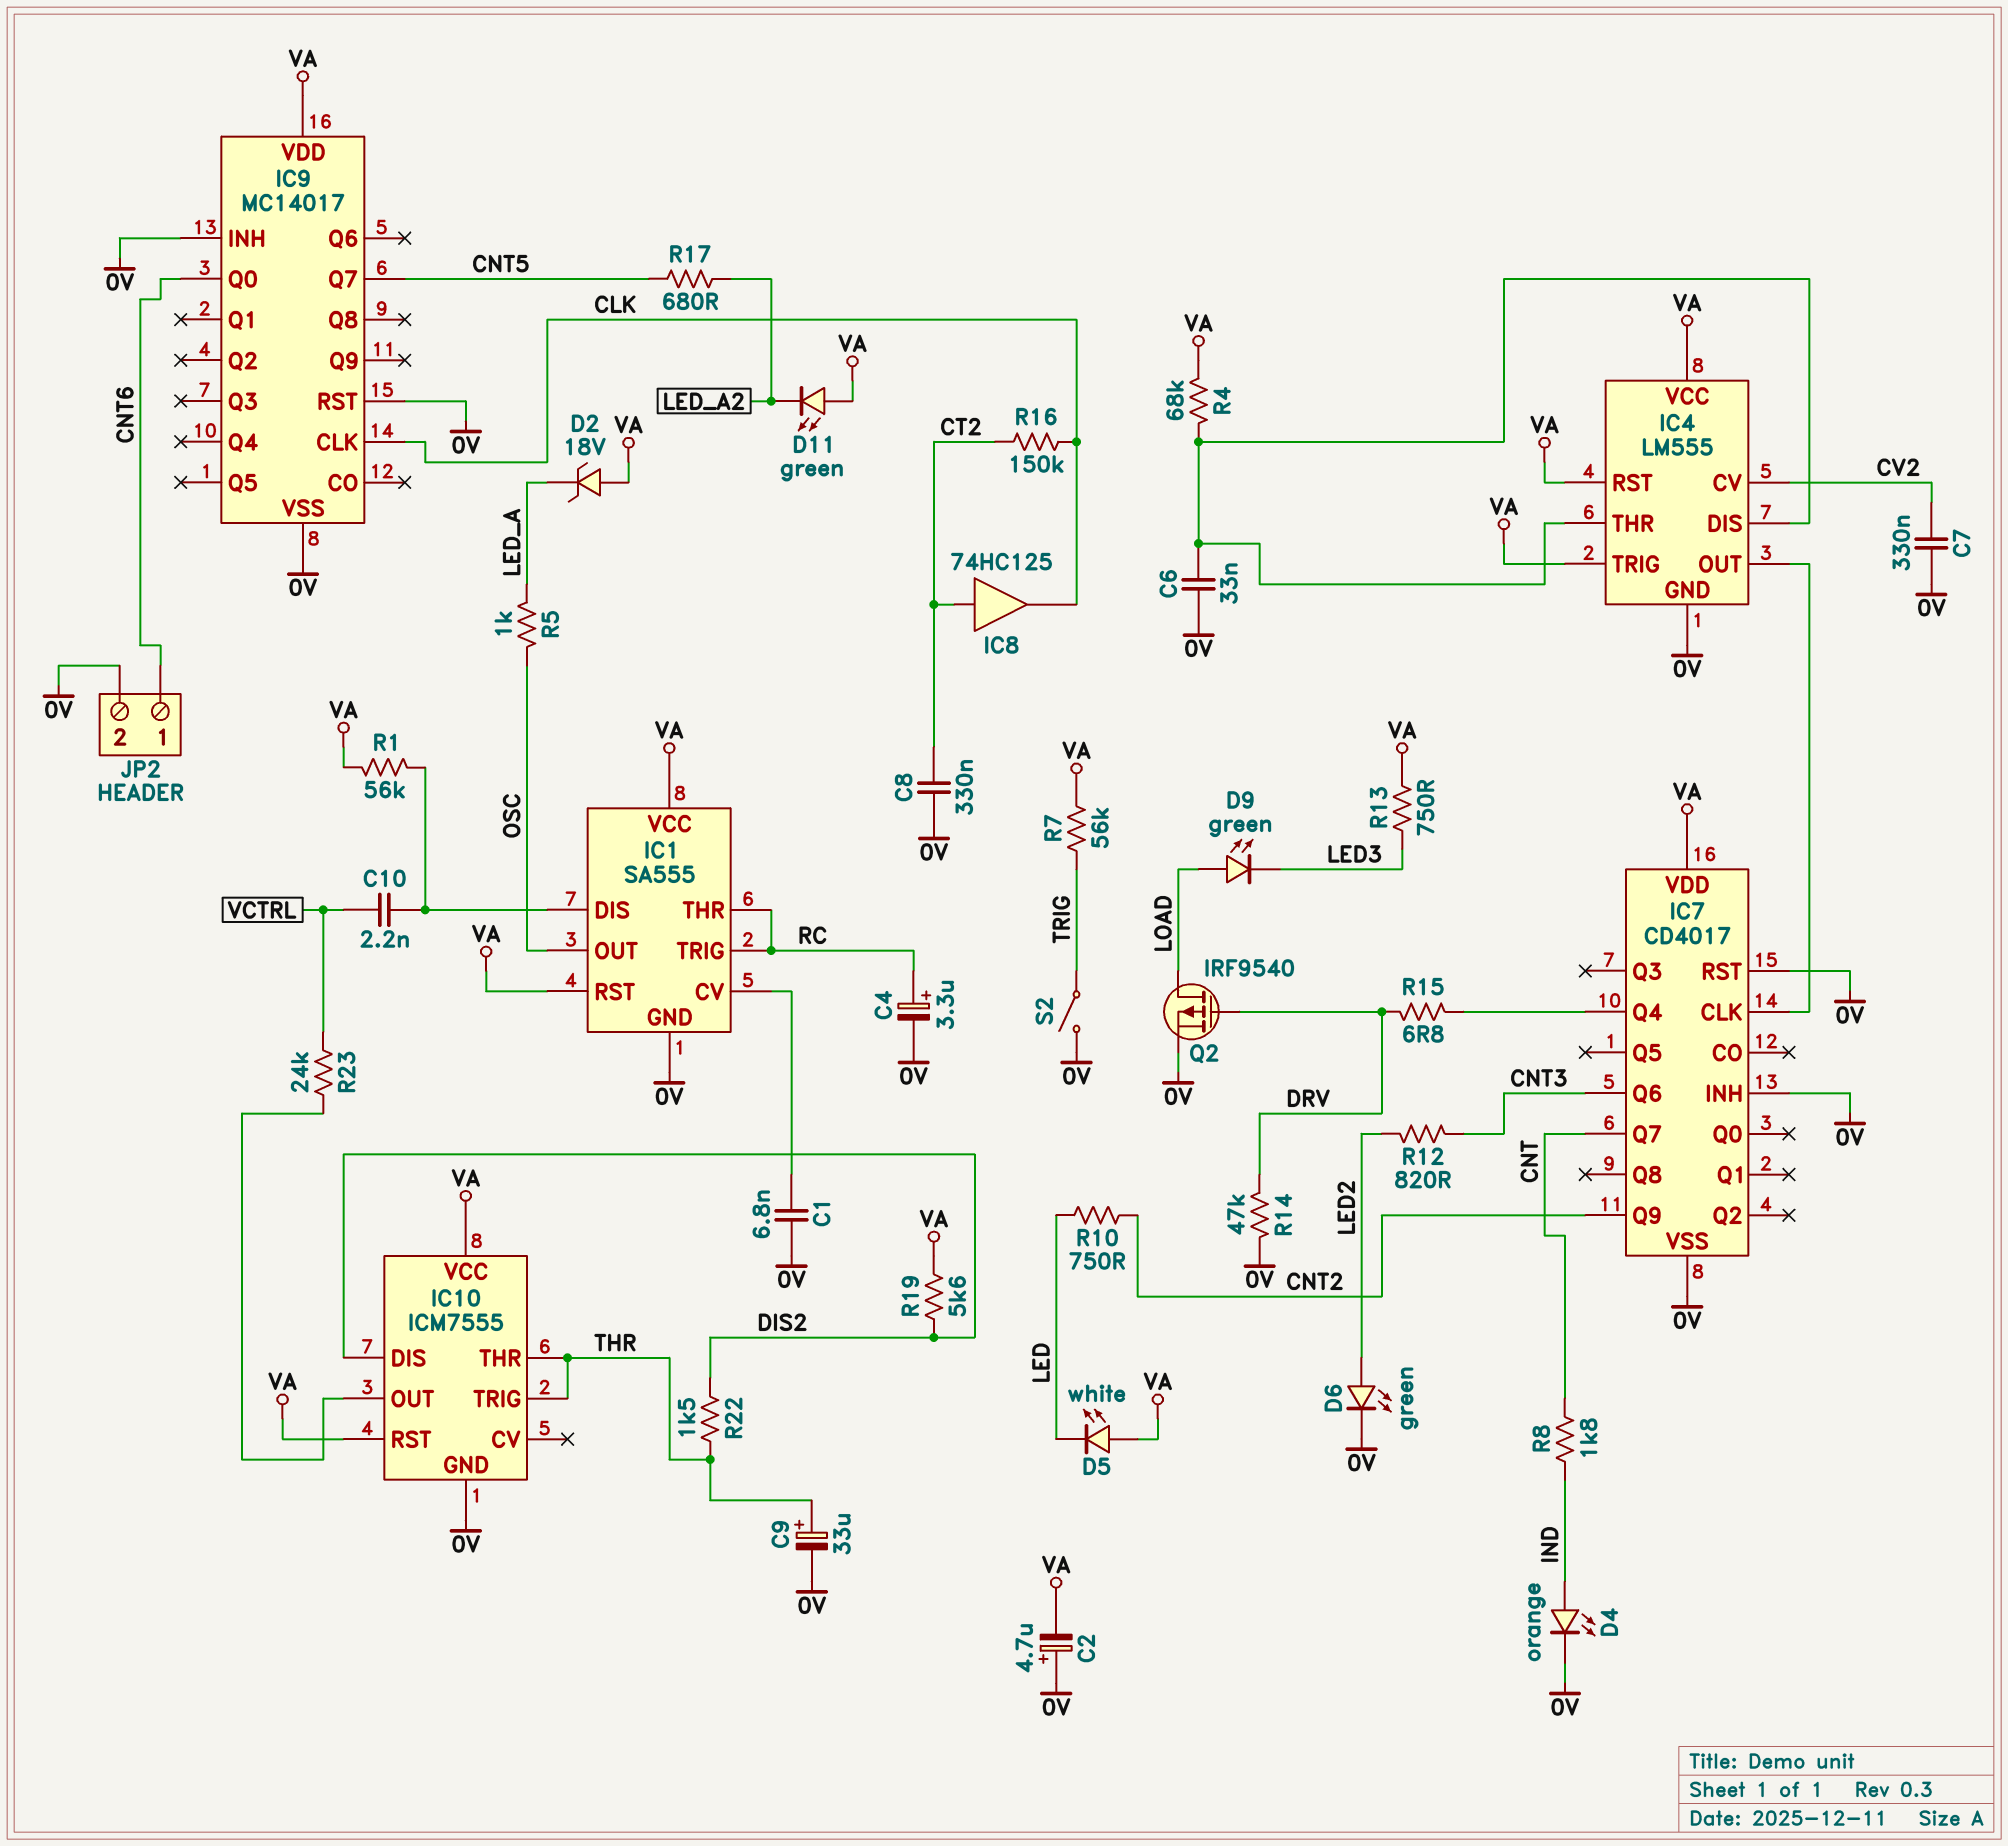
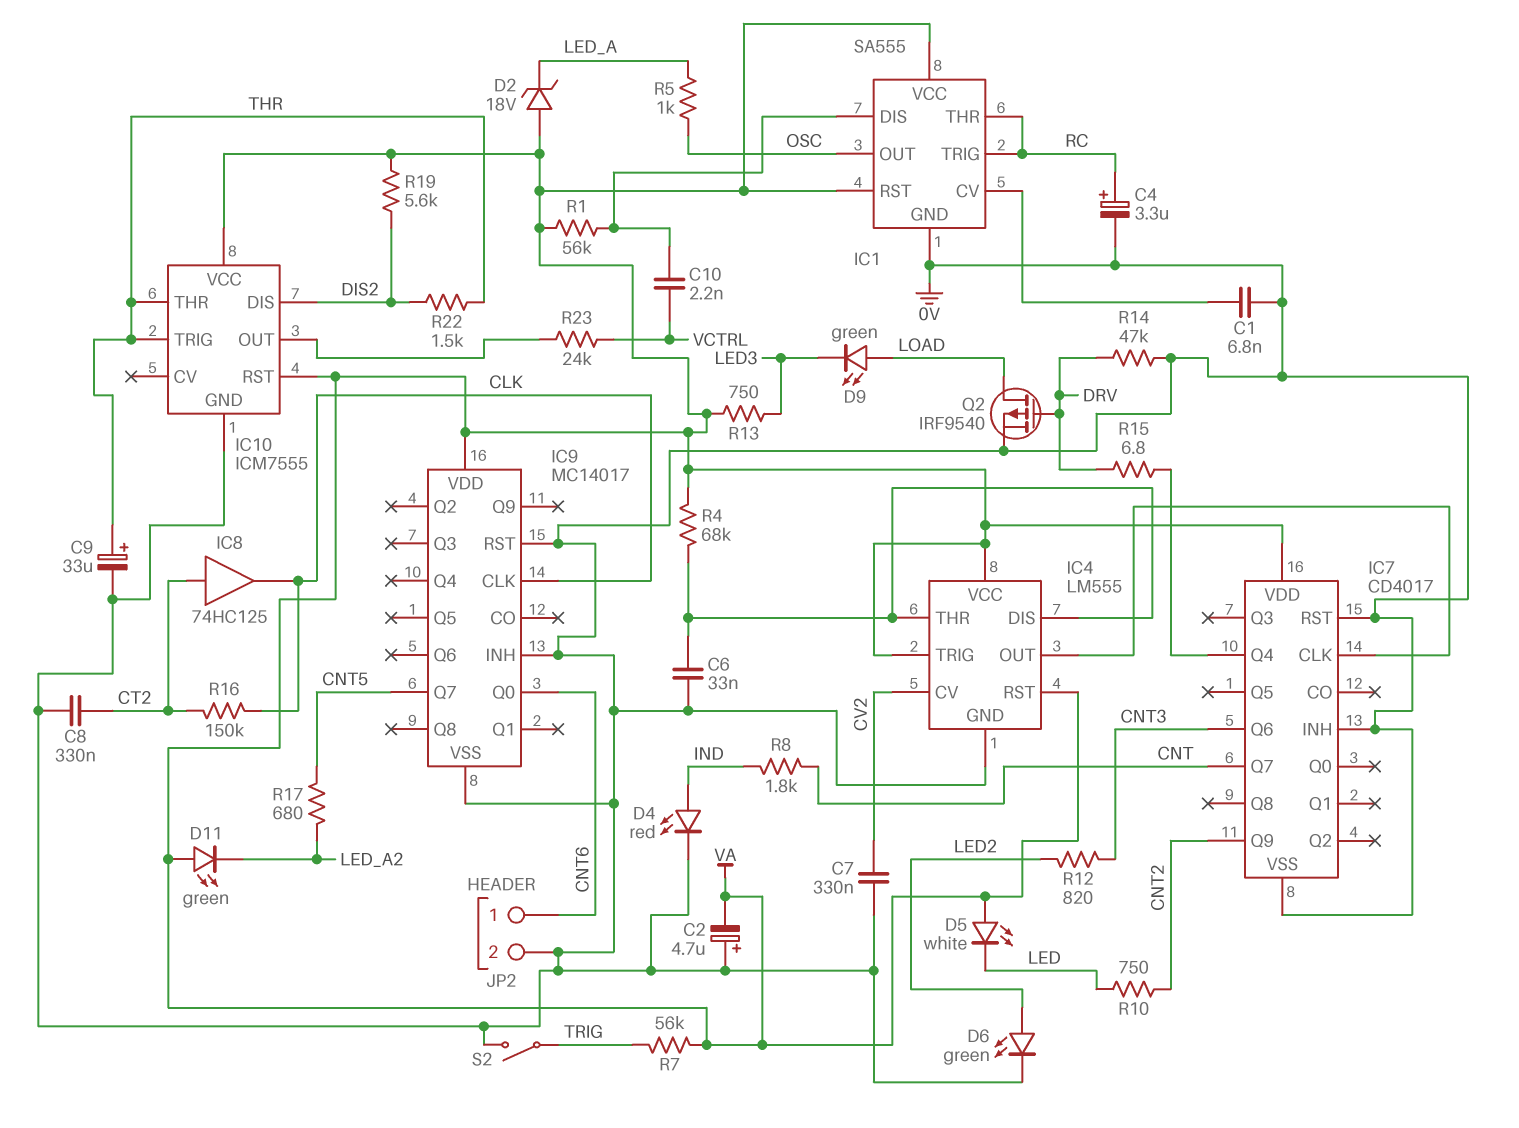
D4: LED orange (A IND, K 0V) -> LED red (A IND, K 0V)

